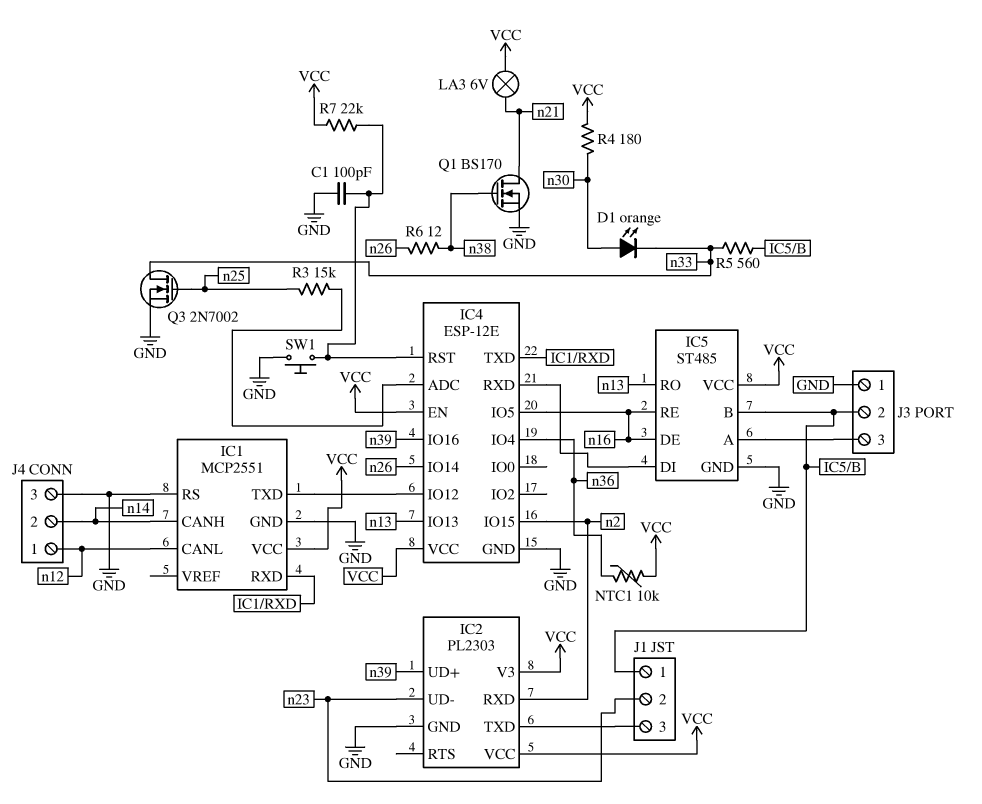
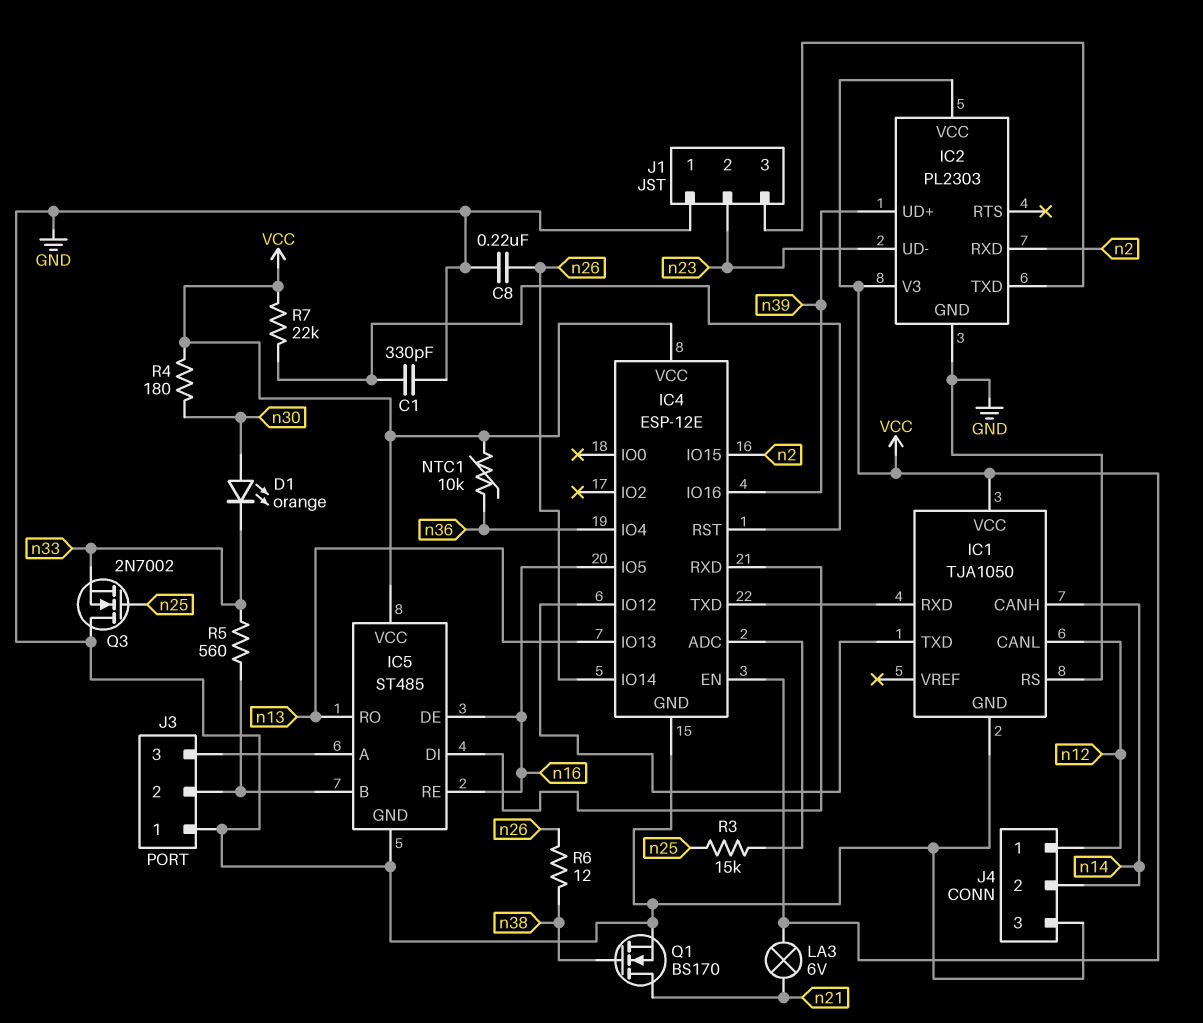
C1: 100pF (GND, IC4/RST) -> 330pF (GND, IC4/RST)
C8: none -> 220nF (GND, n26)
IC1: MCP2551 -> TJA1050
J1 pin 1: IC5/B -> GND
Q3: NMOS 2N7002 (G n25, D n33, S GND) -> NMOS 2N7002 (G n25, D GND, S n33)
SW1: button (GND, IC4/RST) -> none

